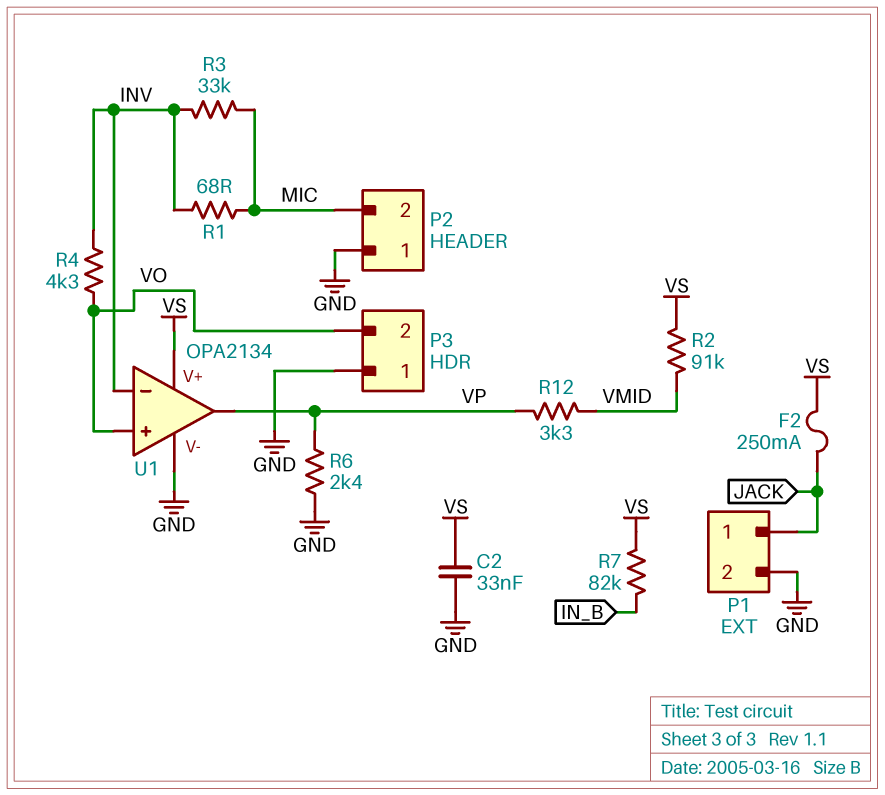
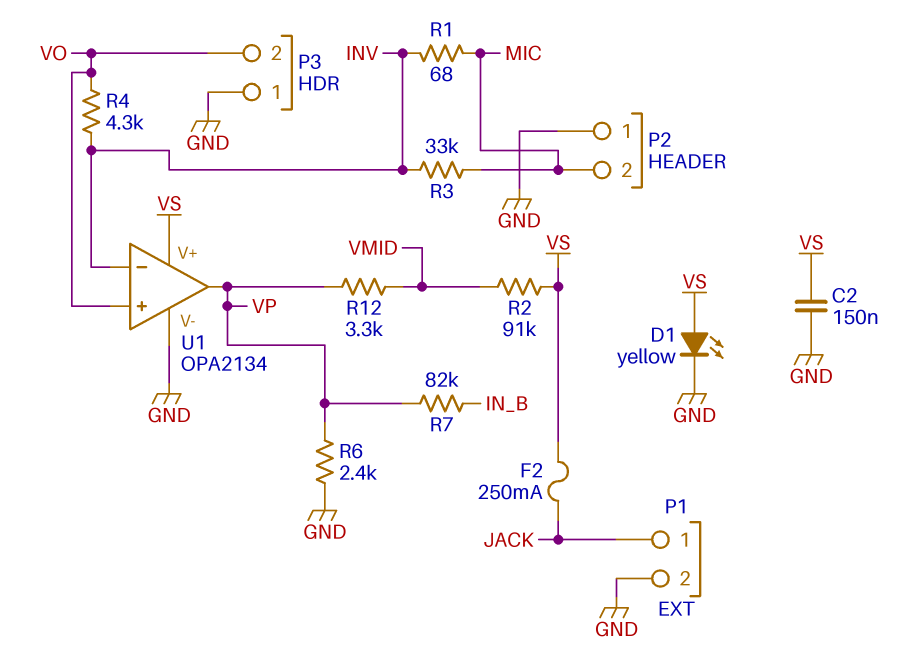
C2: 33nF (GND, VS) -> 150nF (GND, VS)
D1: none -> LED yellow (A VS, K GND)
R7: 82k (IN_B, VS) -> 82k (IN_B, VP)

